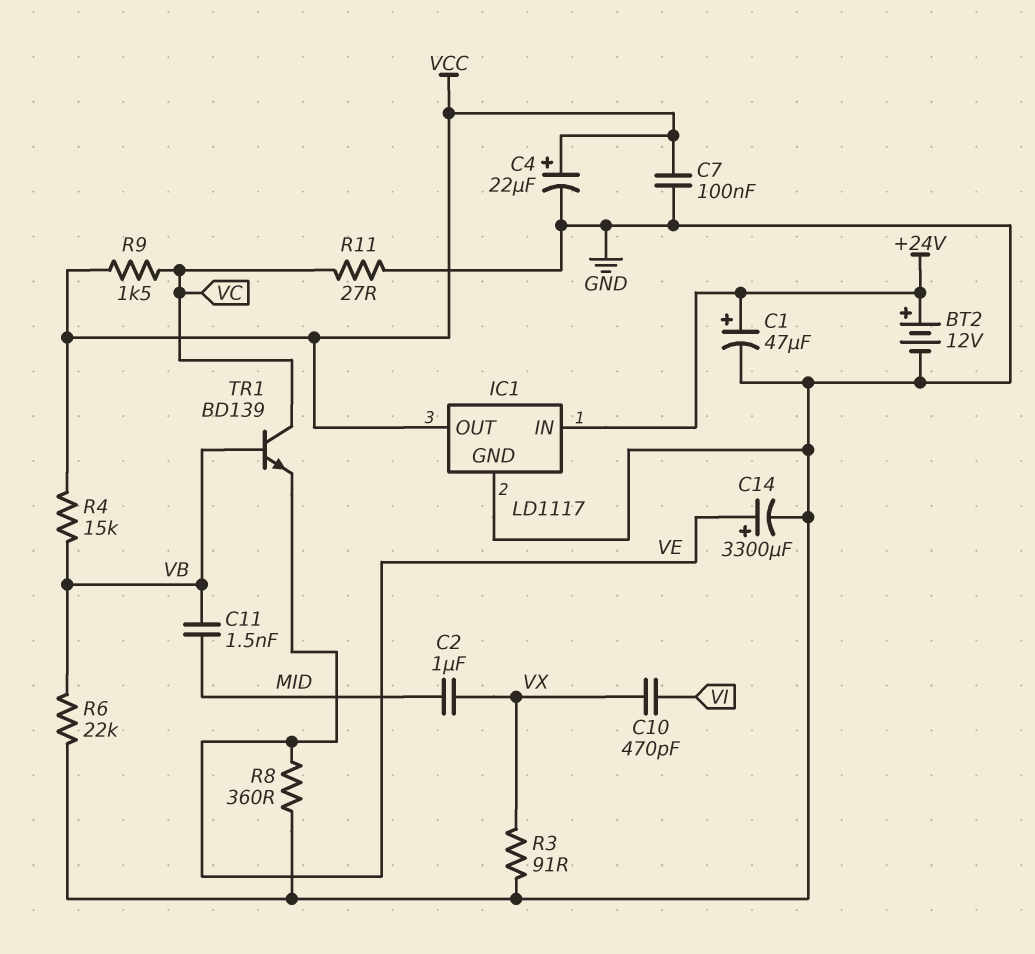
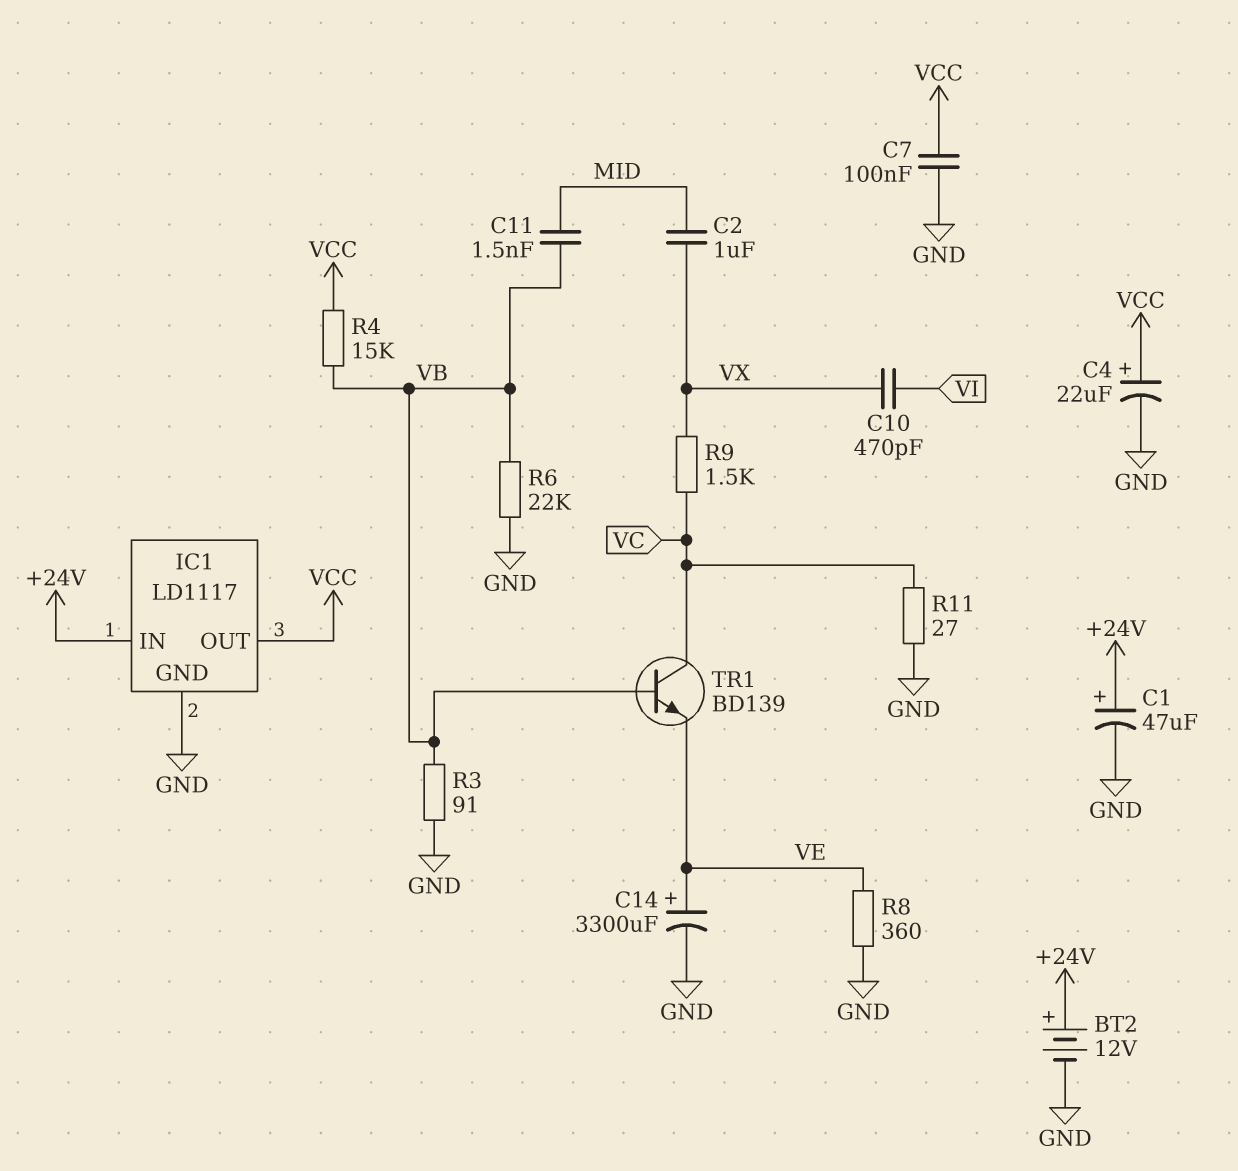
R3: 91 (GND, VX) -> 91 (GND, VB)
R9: 1.5k (VC, VCC) -> 1.5k (VC, VX)

